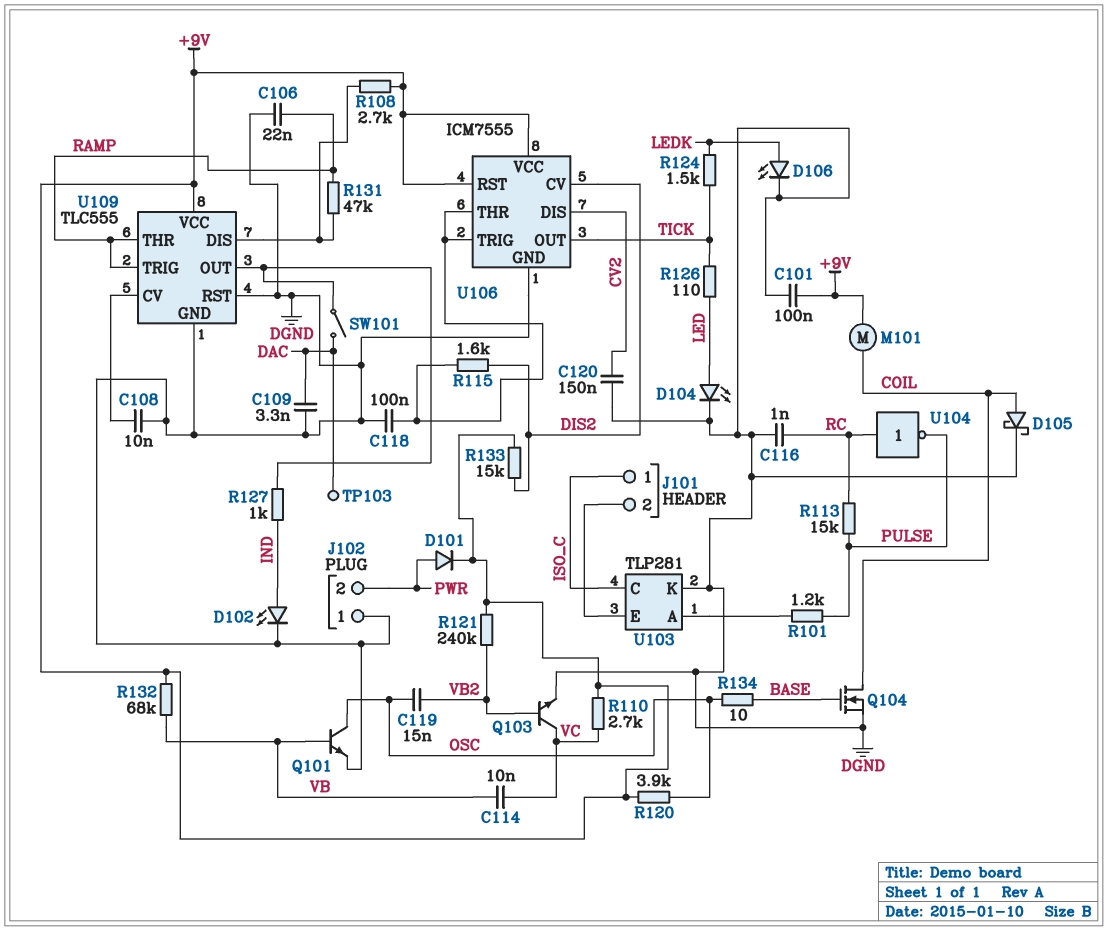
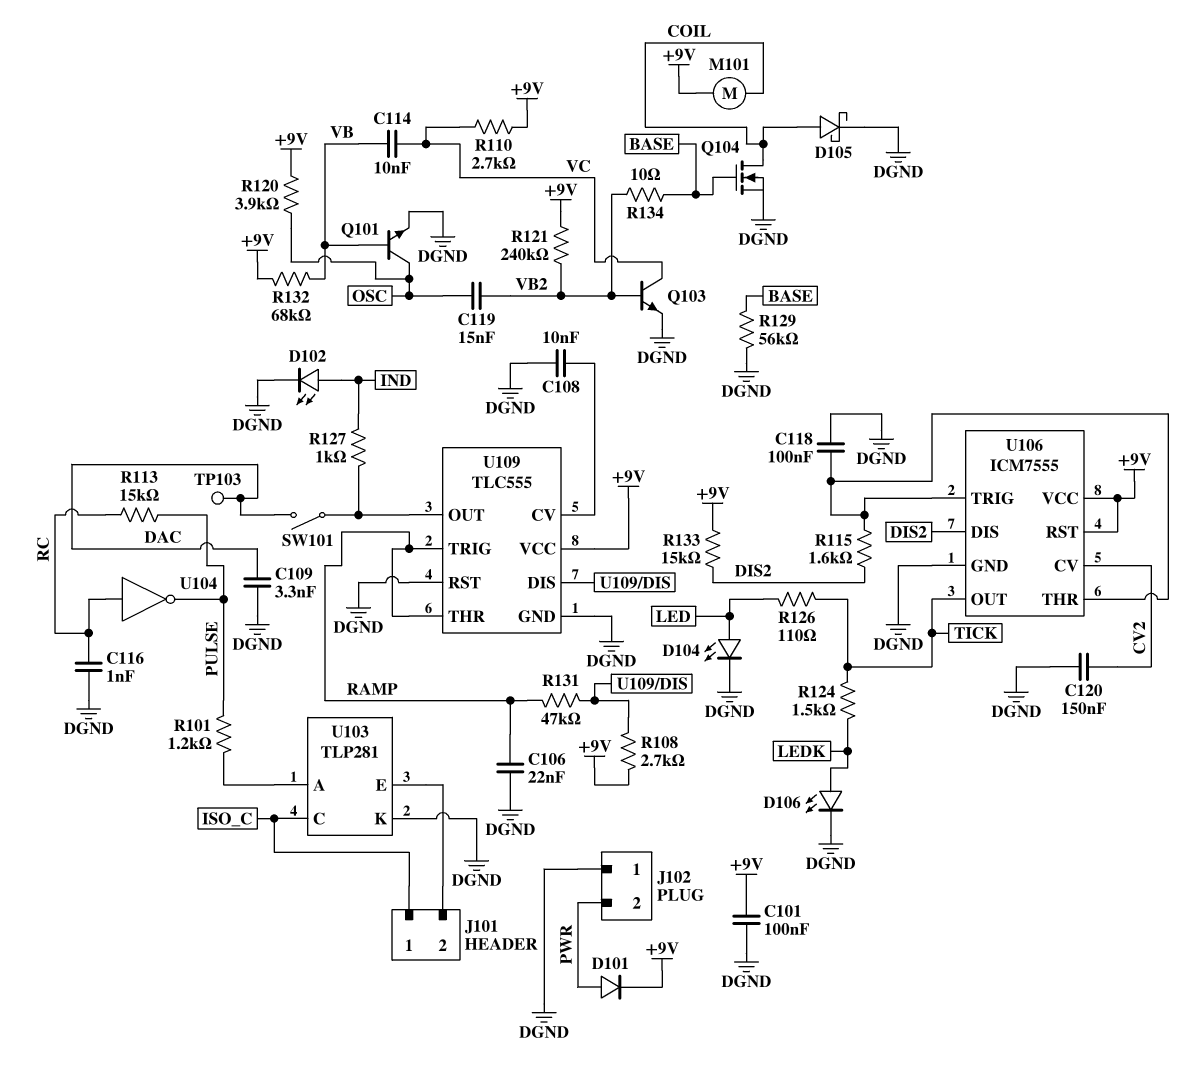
R129: none -> 56k (BASE, DGND)
R134: 10 (BASE, OSC) -> 10 (BASE, VB2)
U106 pin CV: DIS2 -> CV2
U106 pin DIS: CV2 -> DIS2

